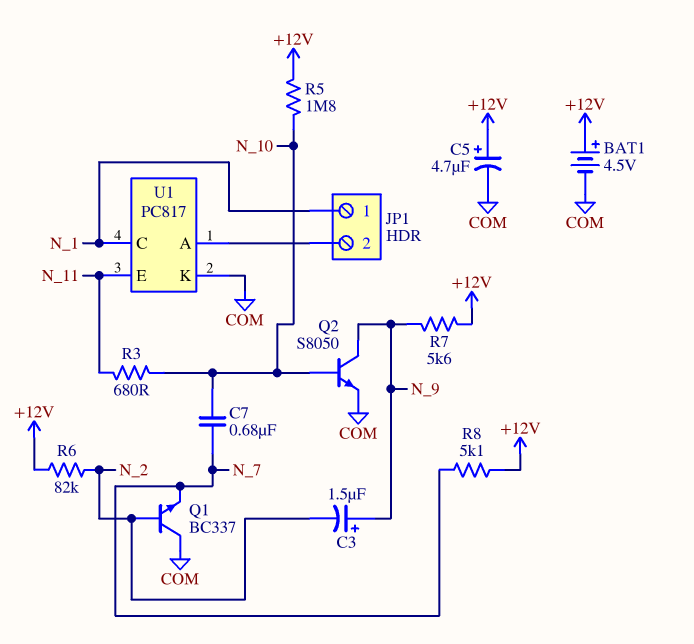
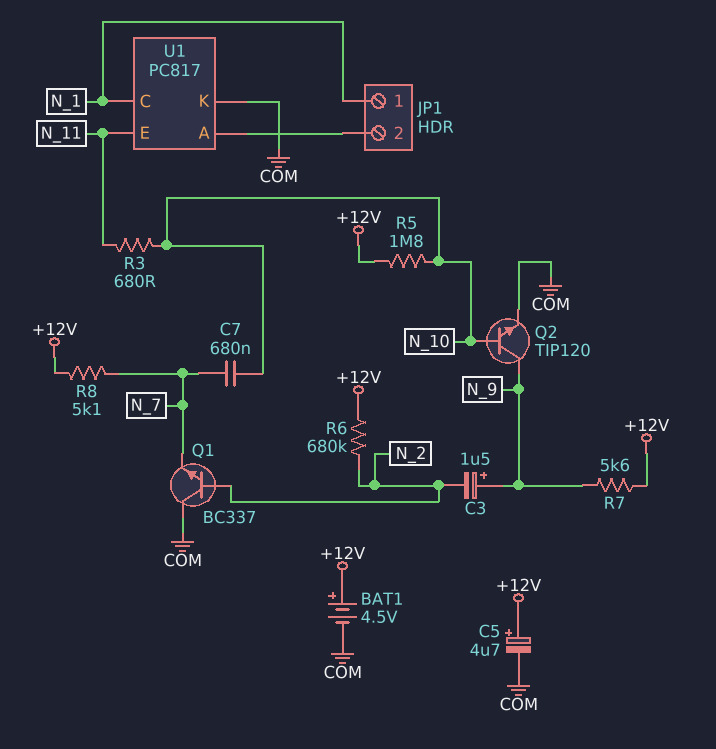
Q2: NPN S8050 (B N_10, C N_9, E COM) -> NPN TIP120 (B N_10, C N_9, E COM)
R6: 82k (+12V, N_2) -> 680k (+12V, N_2)

